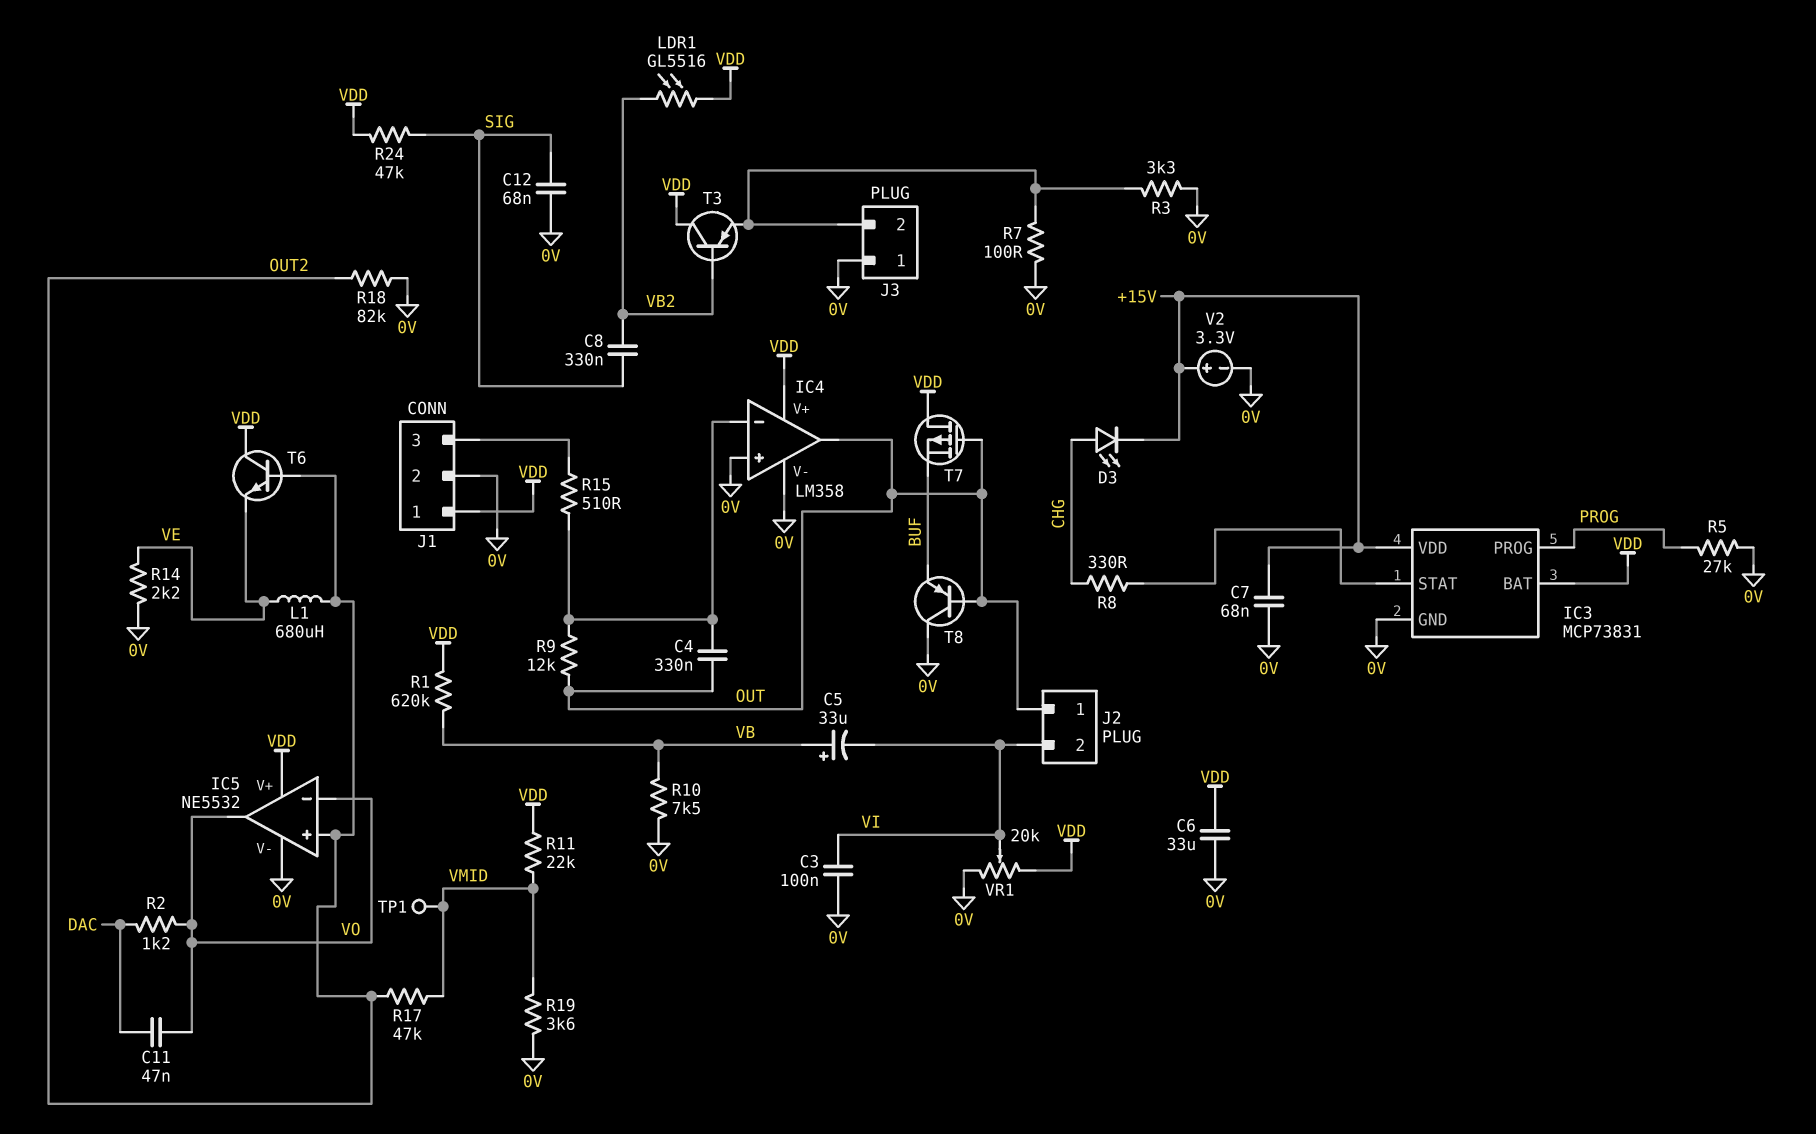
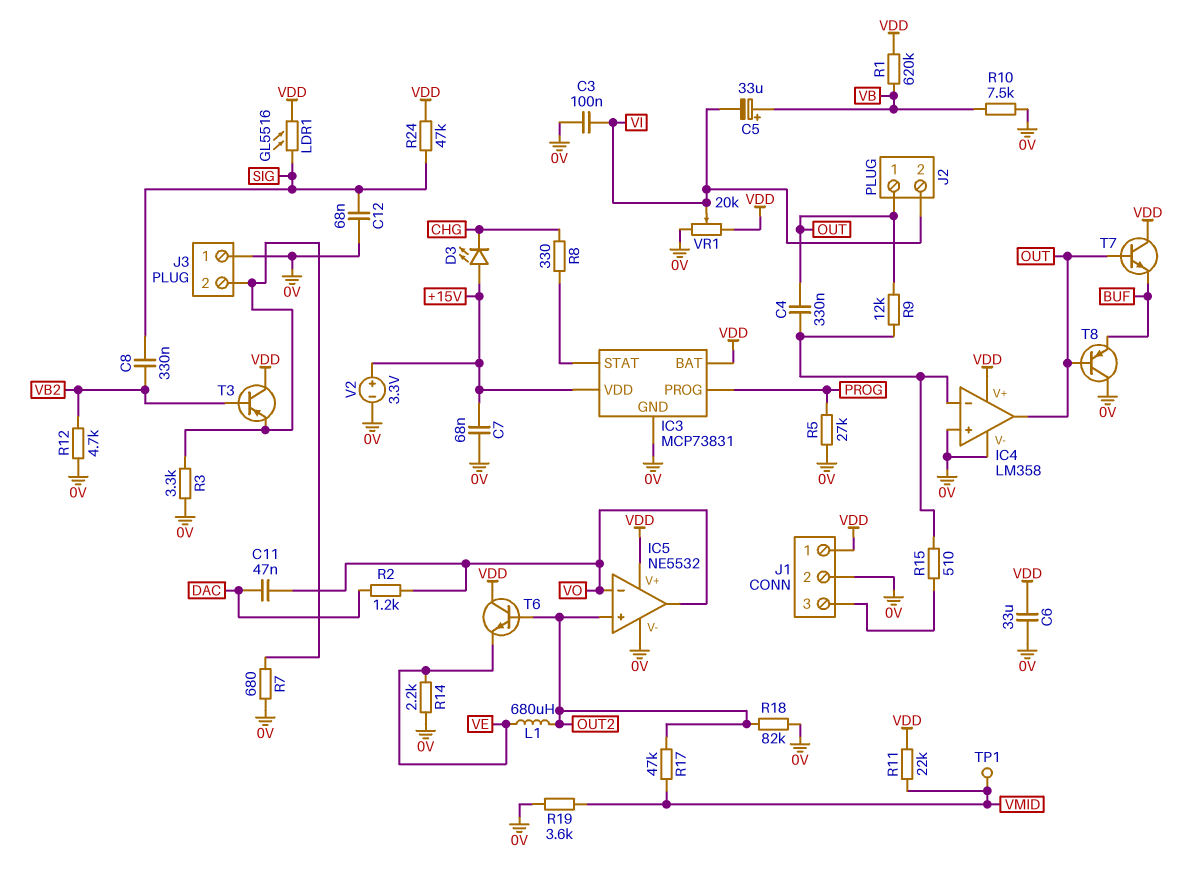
D3: LED (A CHG, K +15V) -> LED (A +15V, K CHG)
LDR1: GL5516 (VB2, VDD) -> GL5516 (SIG, VDD)
R7: 100 (0V, J3/2) -> 680 (0V, J3/2)
R12: none -> 4.7k (0V, VB2)
T7: PMOS (G OUT, D VDD, S BUF) -> NPN (B OUT, C VDD, E BUF)

